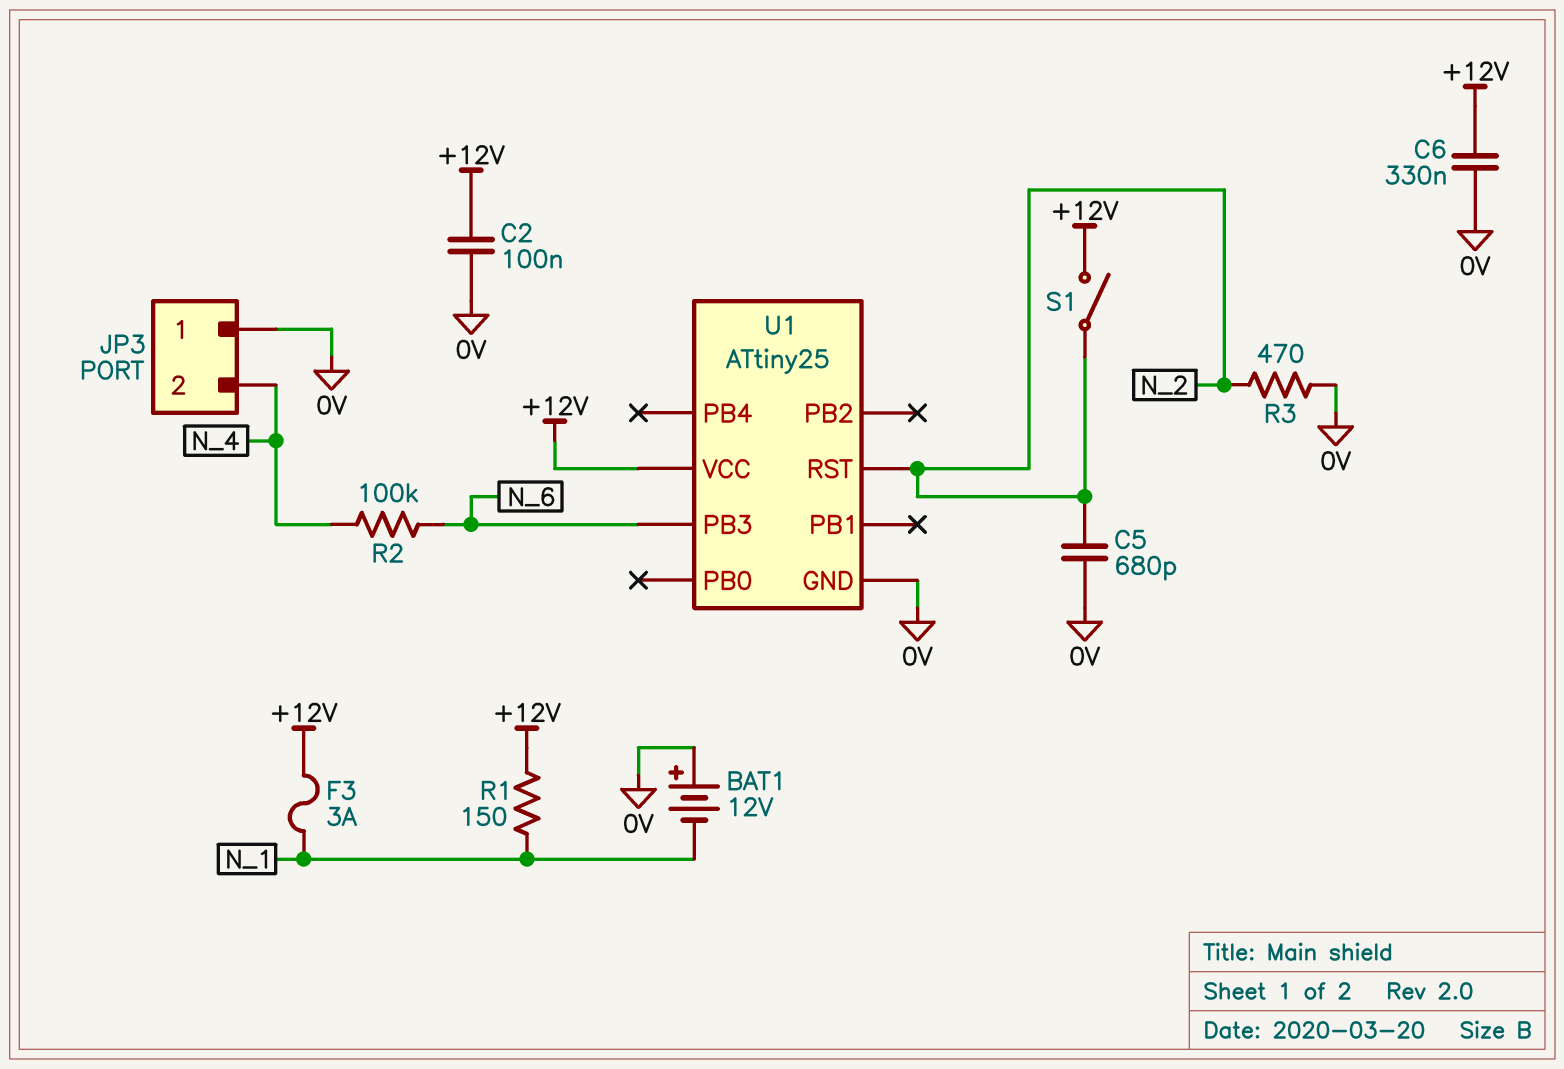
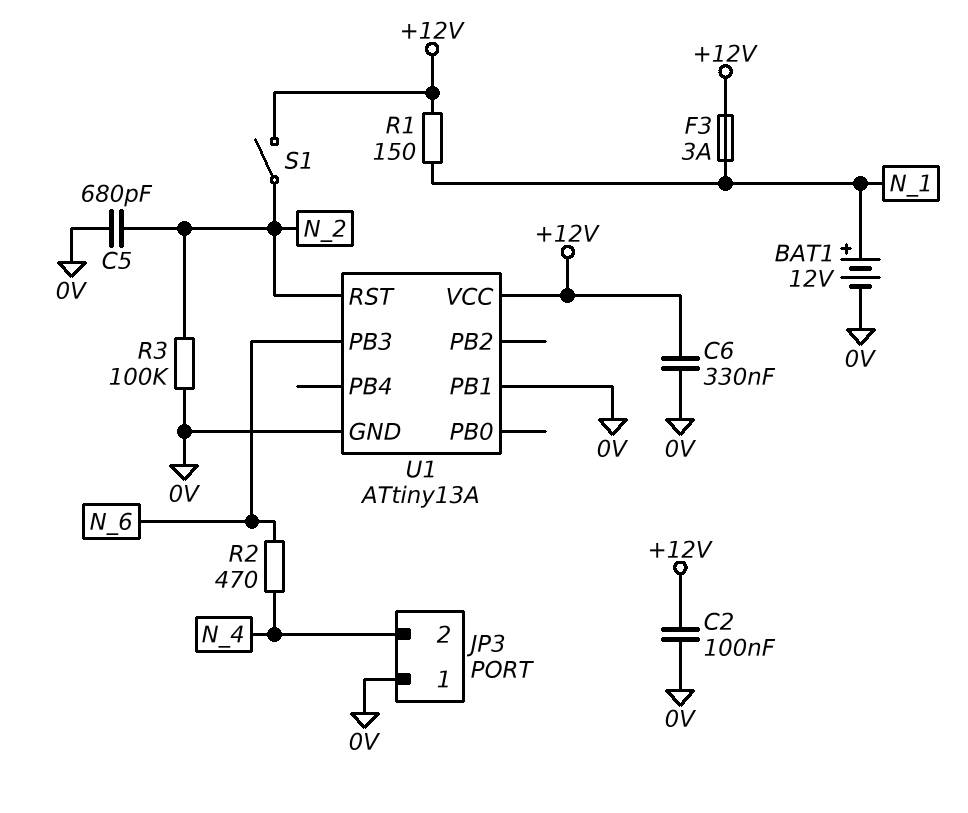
BAT1: 12V (plus 0V, minus N_1) -> 12V (plus N_1, minus 0V)
R2: 100k (N_4, N_6) -> 470 (N_4, N_6)
R3: 470 (0V, N_2) -> 100k (0V, N_2)
U1: ATtiny25 -> ATtiny13A
U1 pin PB1: none -> 0V

